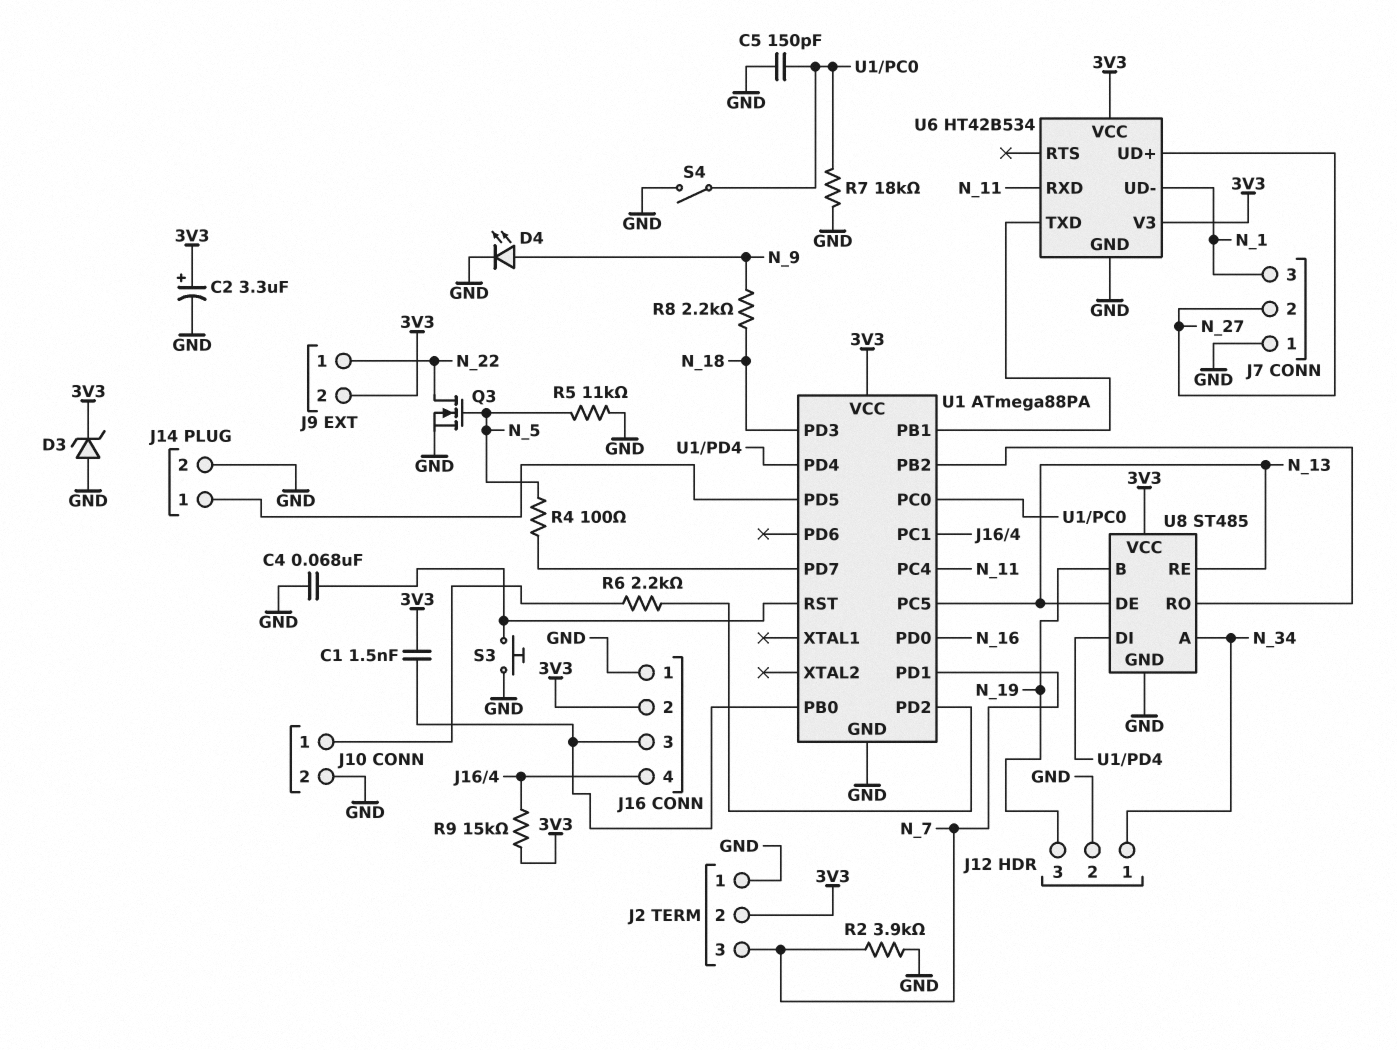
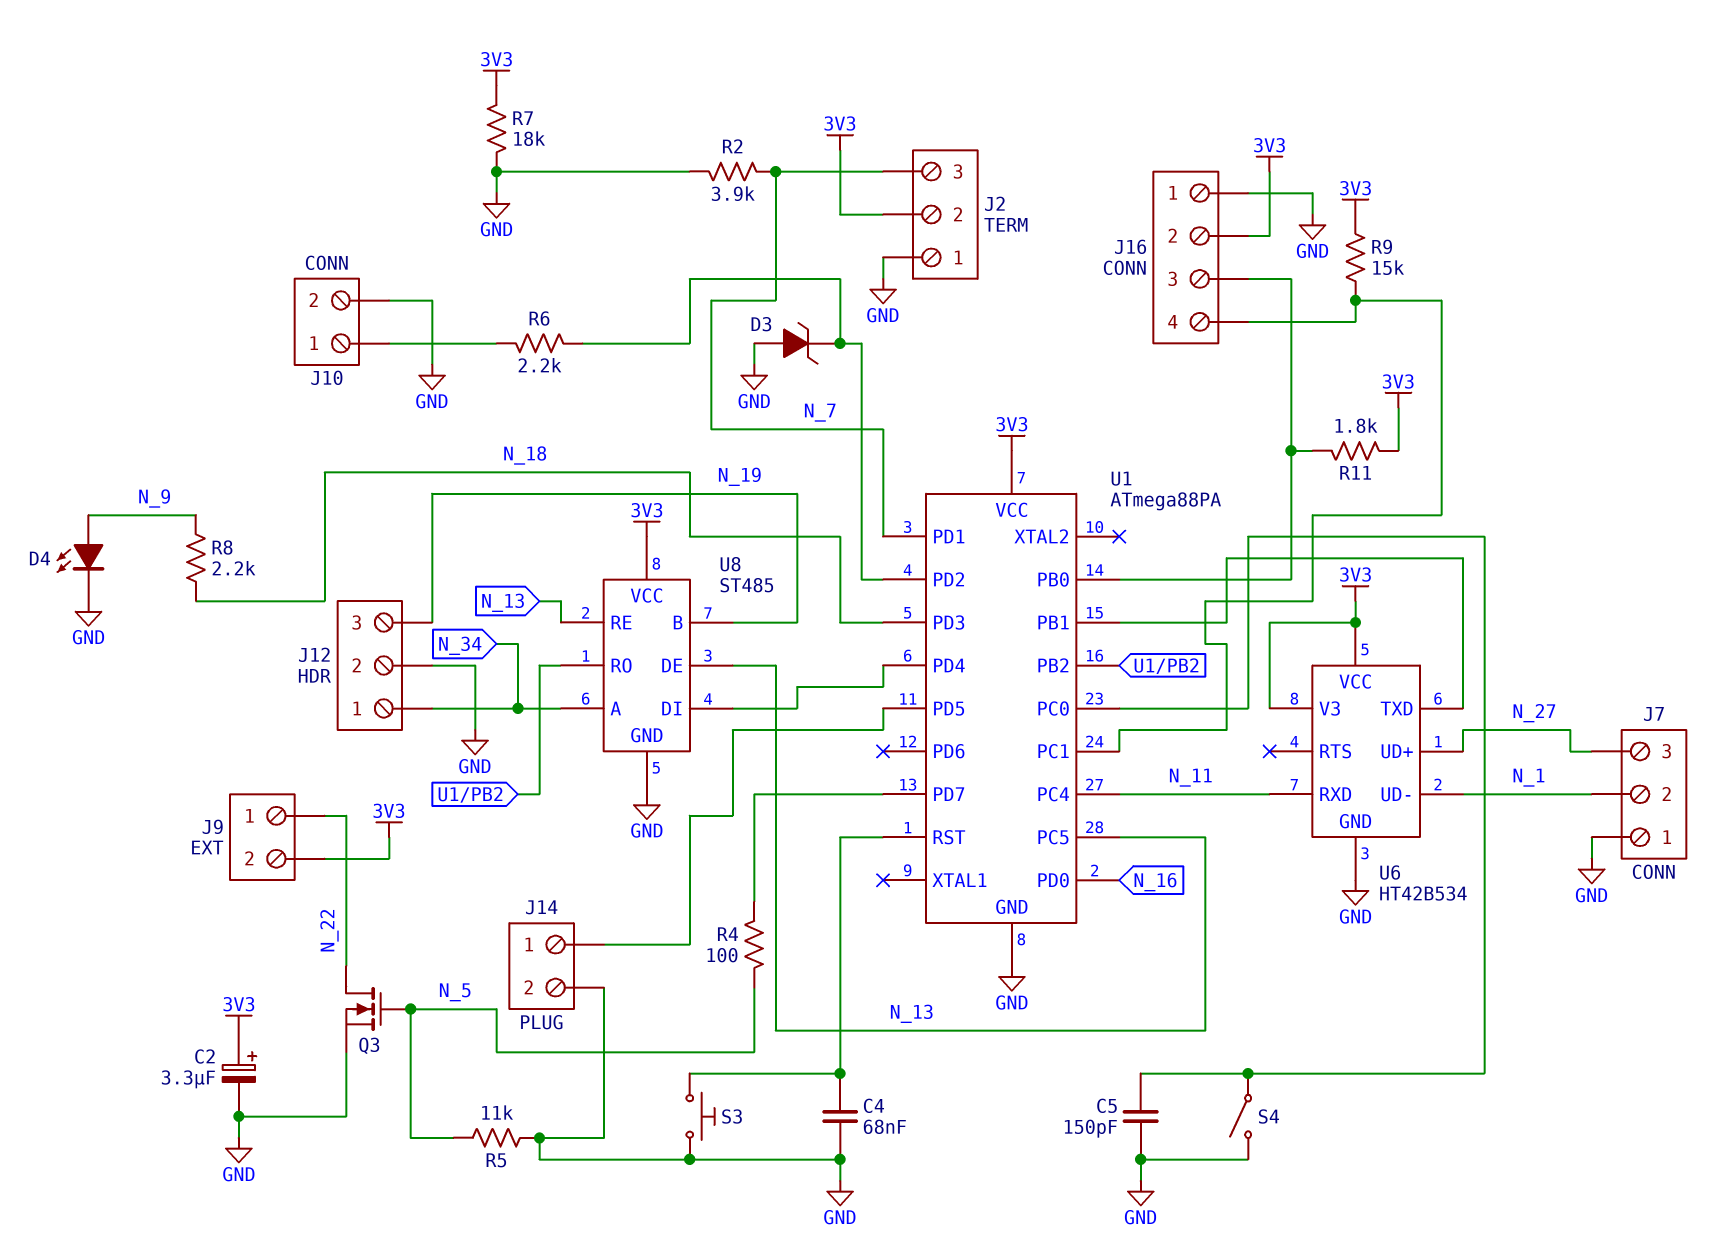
C1: 1.5nF (3V3, J16/3) -> none
D3: zener (A GND, K 3V3) -> zener (A GND, K U1/PD2)
J7 pin 2: N_27 -> N_1
J7 pin 3: N_1 -> N_27
R7: 18k (GND, U1/PC0) -> 18k (3V3, GND)
R11: none -> 1.8k (3V3, J16/3)

